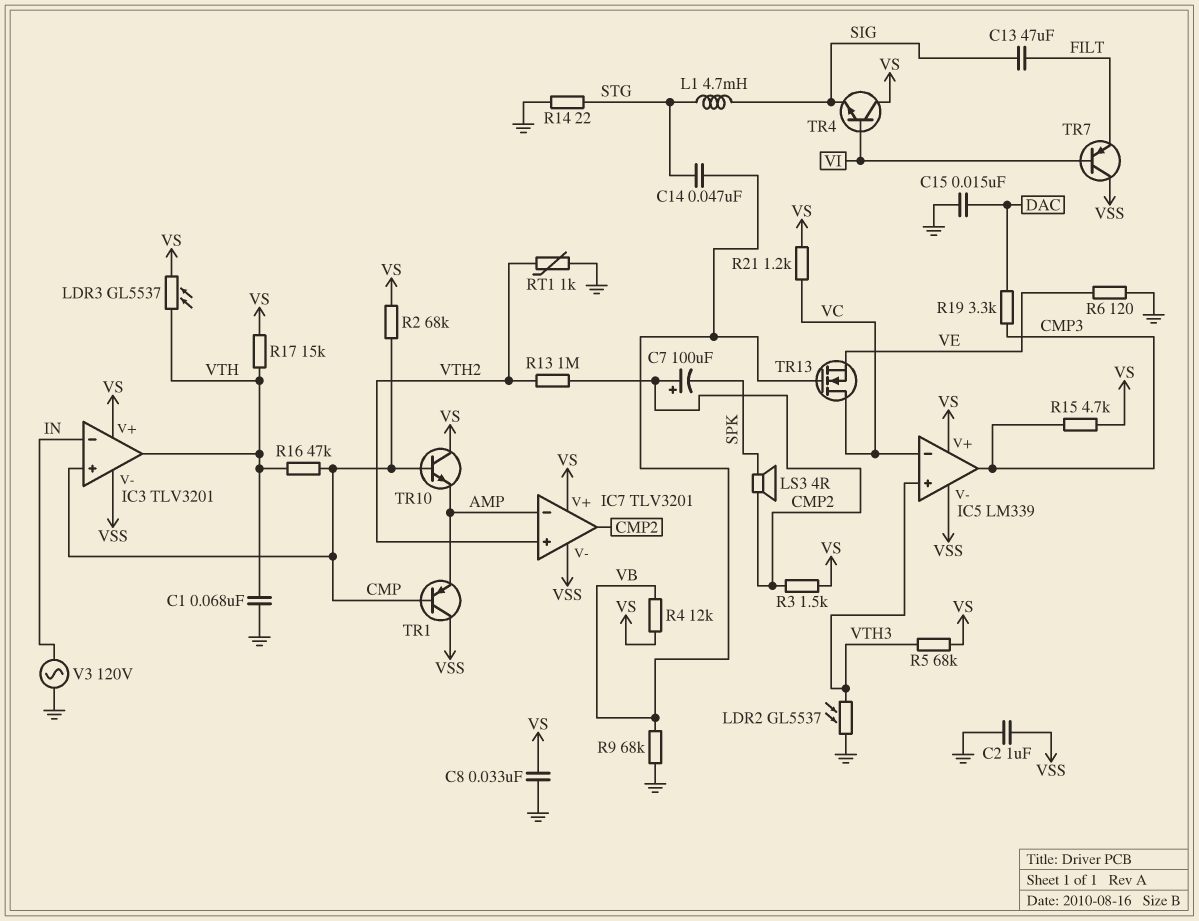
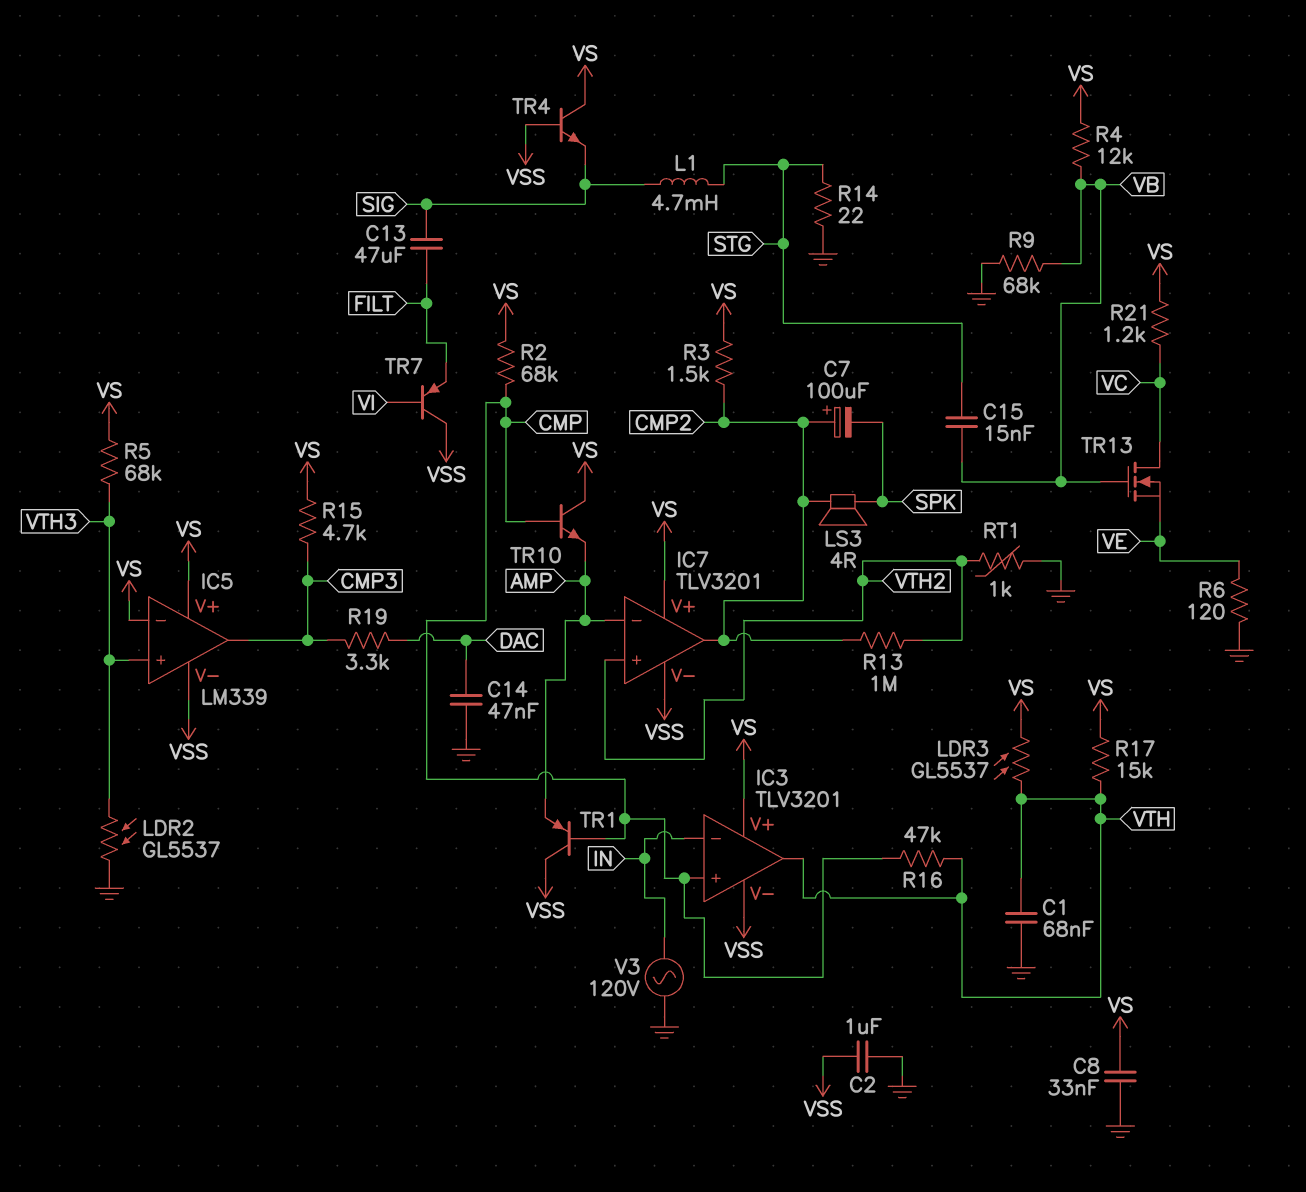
C14: 47nF (STG, VB) -> 47nF (DAC, GND)
C15: 15nF (DAC, GND) -> 15nF (STG, VB)
IC5 pin in-: VC -> VS
TR4: NPN (B VI, C VS, E SIG) -> NPN (B VSS, C VS, E SIG)

